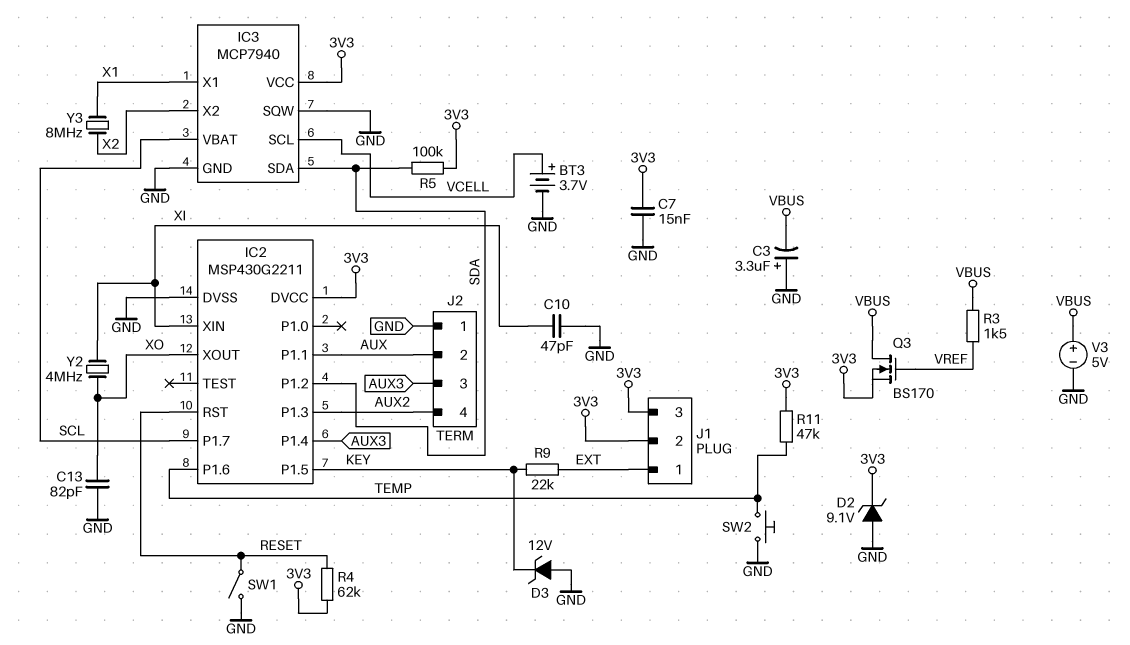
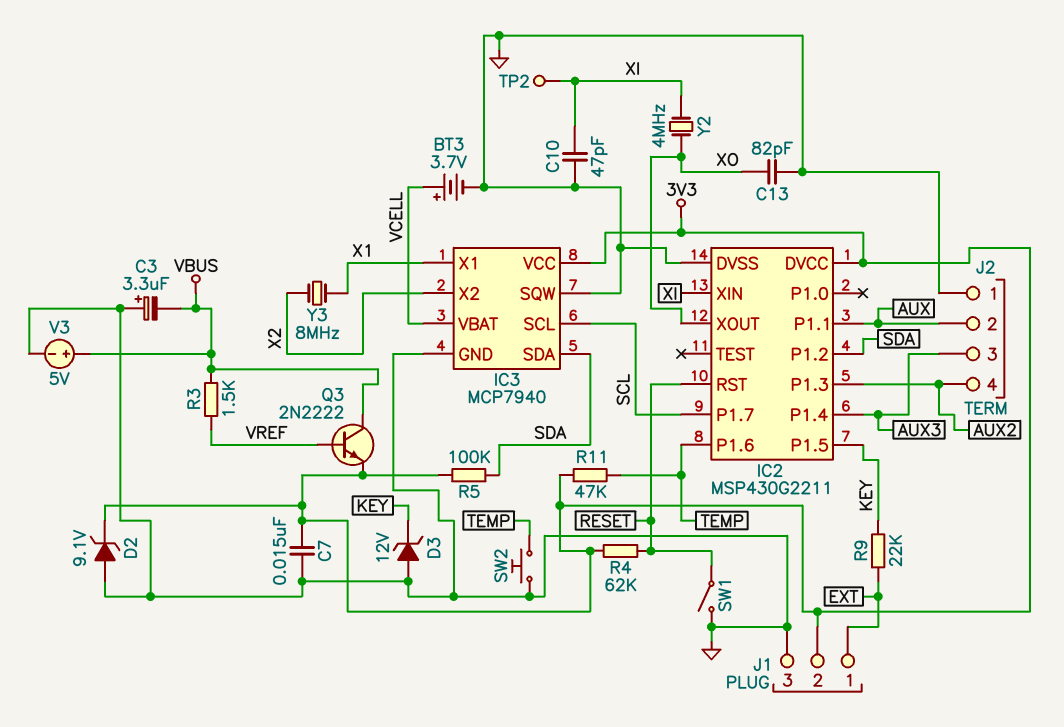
IC3 pin SCL: VCELL -> SCL
IC3 pin VBAT: SCL -> VCELL
J1 pin 3: 3V3 -> GND
Q3: NMOS BS170 (G VREF, D VBUS, S 3V3) -> NPN 2N2222 (B VREF, C VBUS, E 3V3)
TP2: none -> test point (XI)

